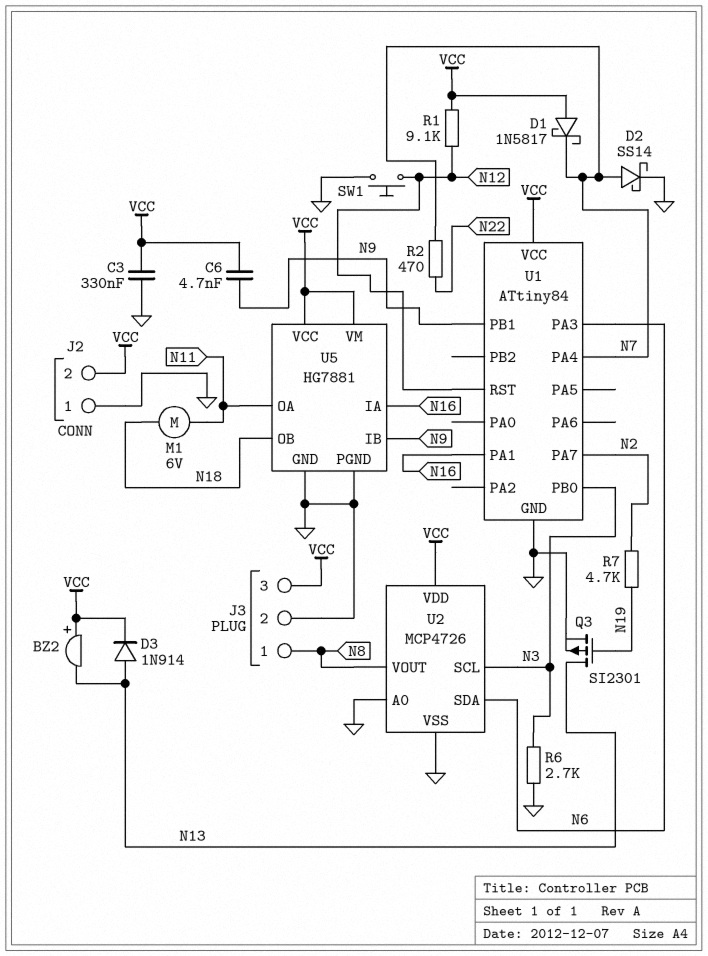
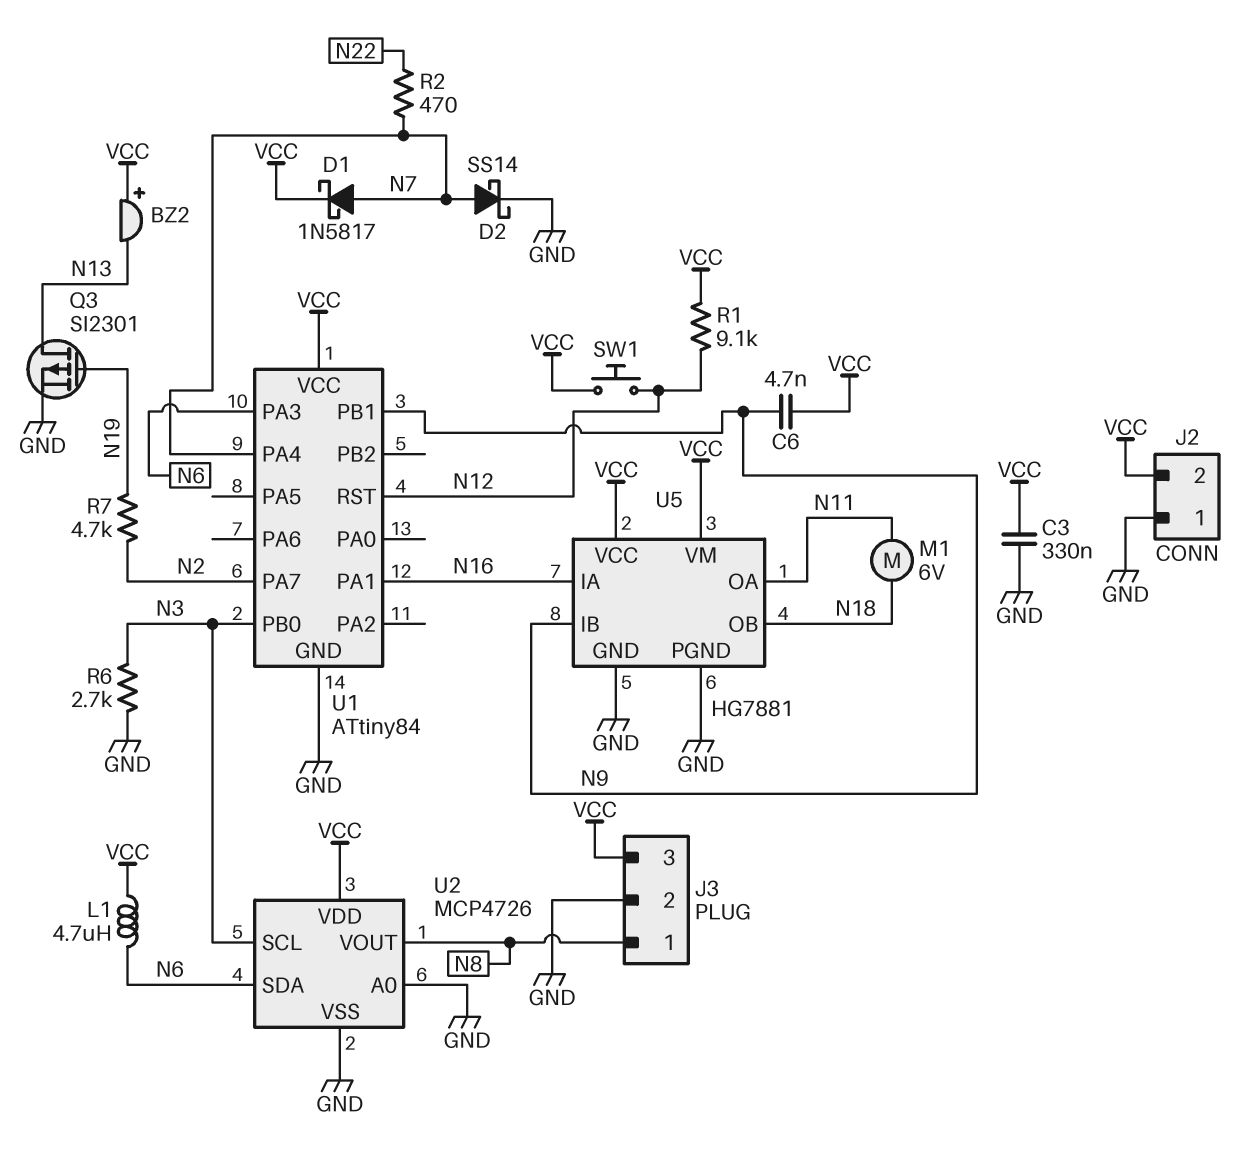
D1: schottky 1N5817 (A VCC, K N7) -> schottky 1N5817 (A N7, K VCC)
D3: diode 1N914 (A N13, K VCC) -> none
L1: none -> 4.7uH (N6, VCC)
SW1: button (GND, N12) -> button (N12, VCC)

